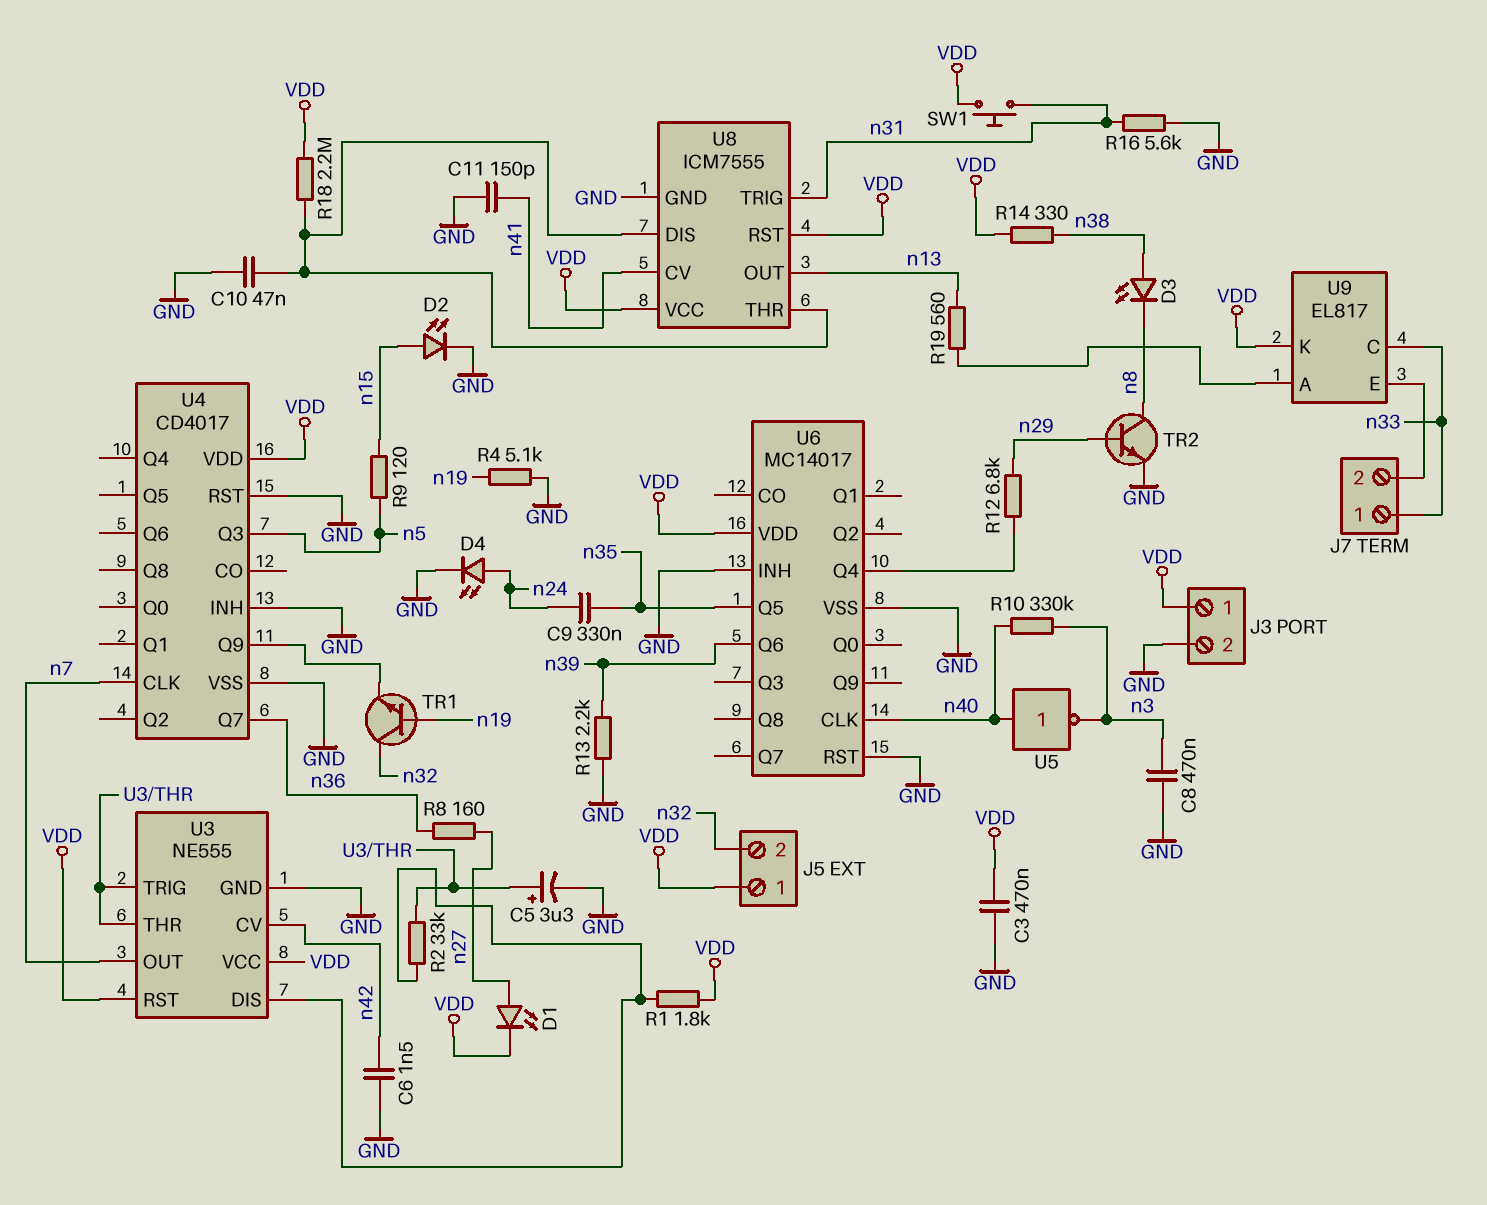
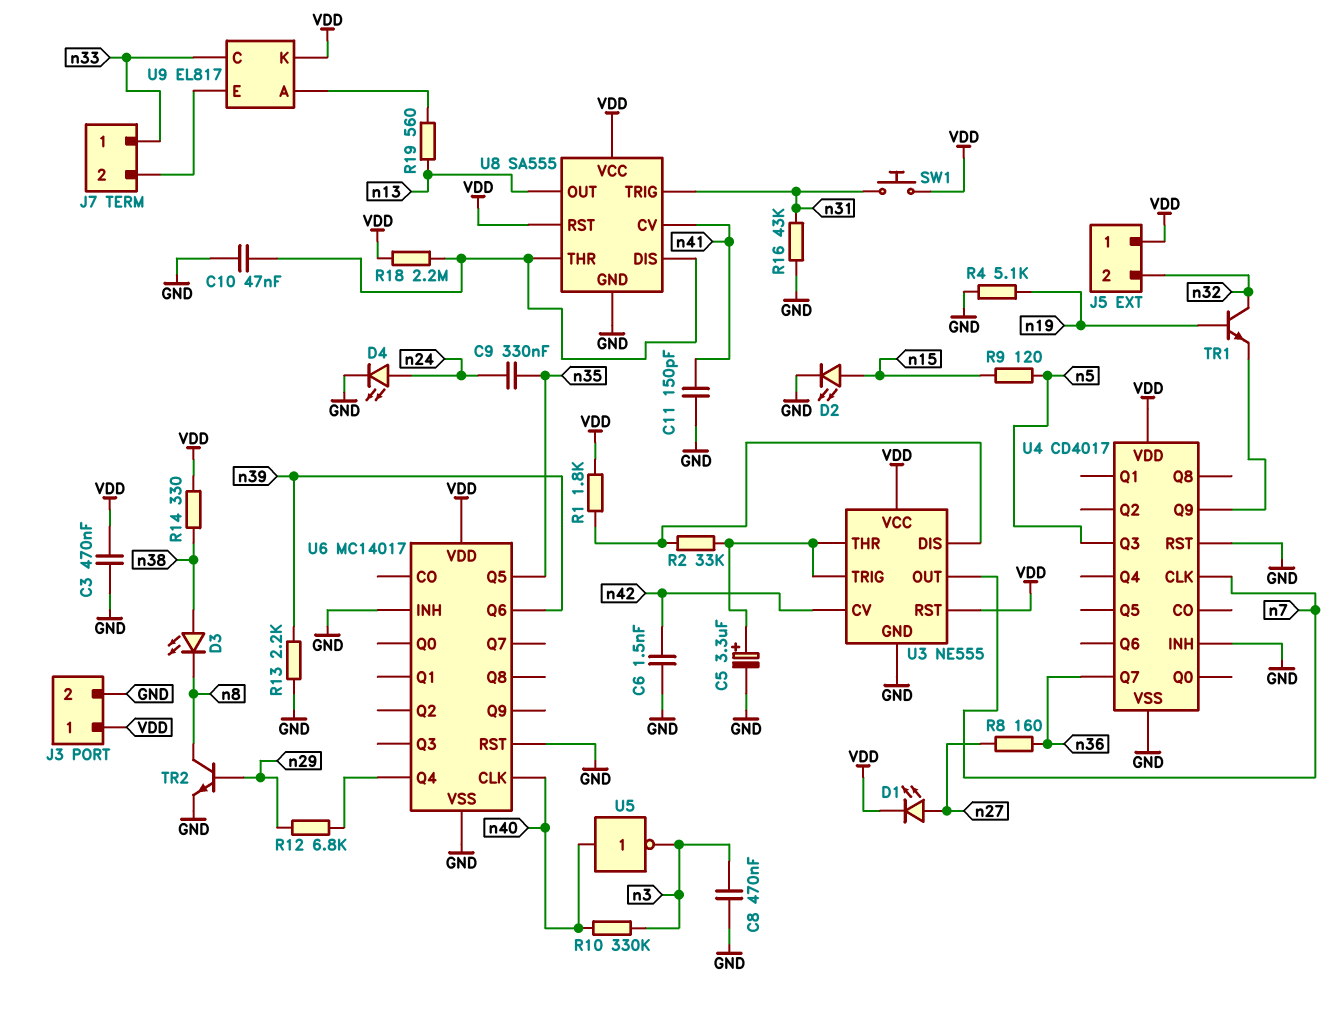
R16: 5.6k (GND, n31) -> 43k (GND, n31)
U8: ICM7555 -> SA555

